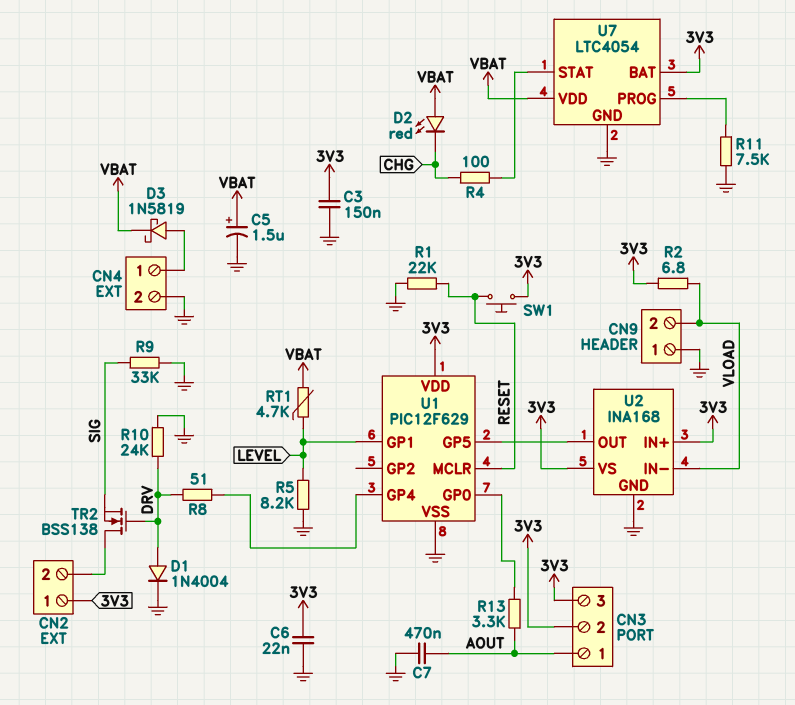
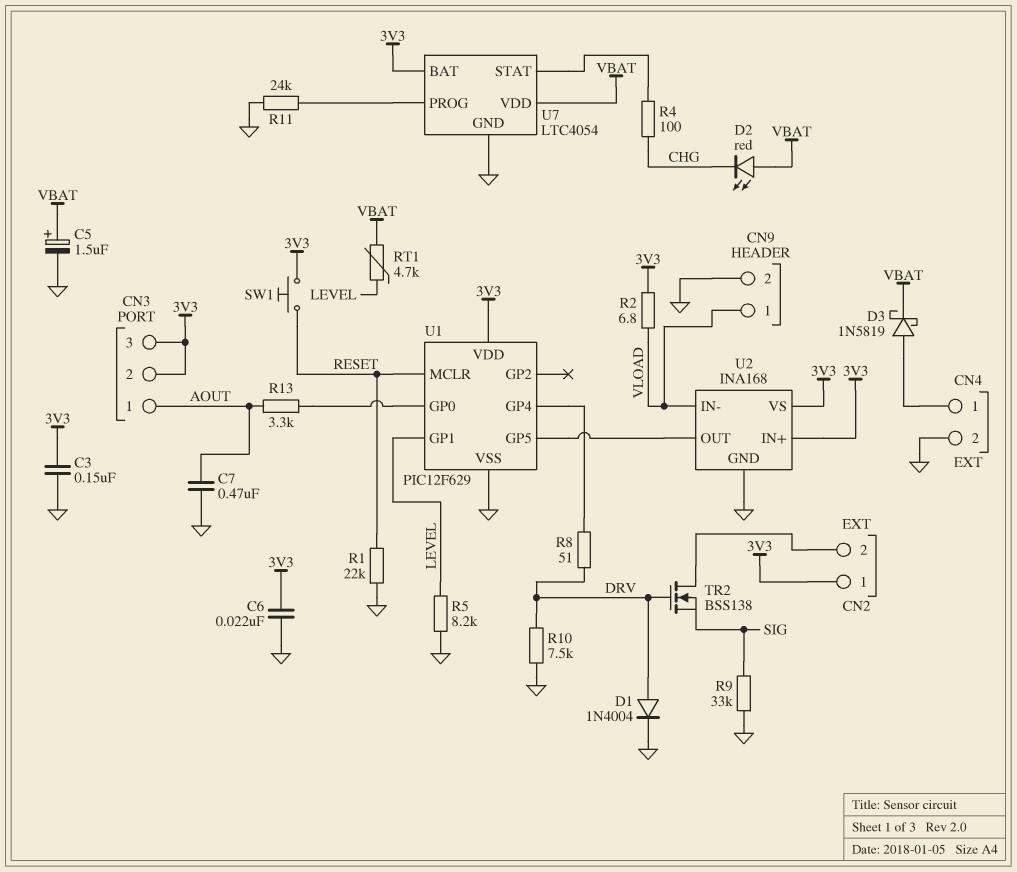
CN9 pin 1: GND -> VLOAD
CN9 pin 2: VLOAD -> GND
R10: 24k (DRV, GND) -> 7.5k (DRV, GND)
R11: 7.5k (GND, U7/PROG) -> 24k (GND, U7/PROG)

